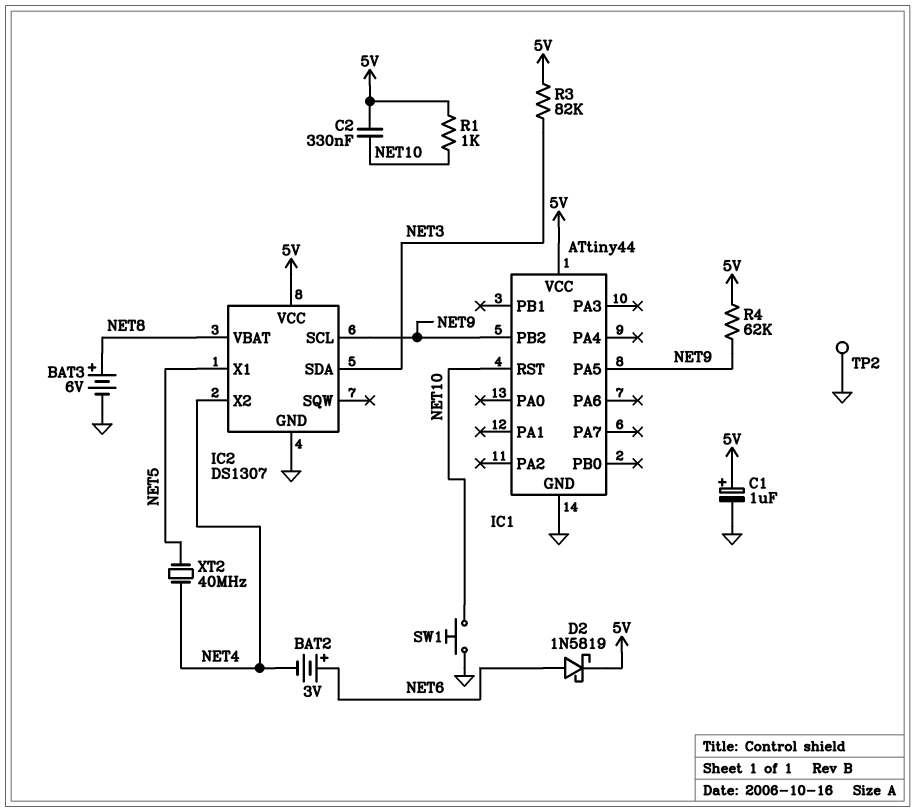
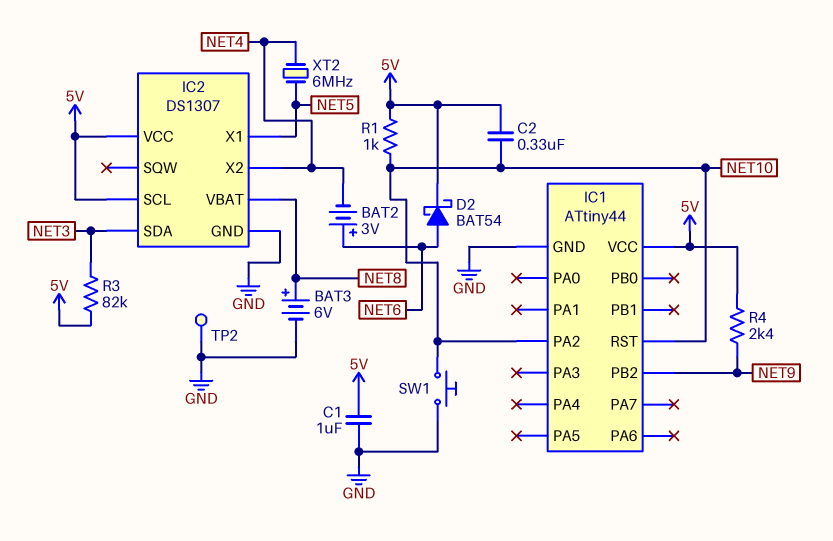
C1: 1uF (plus 5V, minus GND) -> 1uF (5V, GND)
D2: schottky 1N5819 (A NET6, K 5V) -> schottky BAT54 (A NET6, K 5V)
IC1 pin PA2: none -> NET10
IC1 pin PA5: NET9 -> none
IC2 pin SCL: NET9 -> 5V
R4: 62k (5V, NET9) -> 2.4k (5V, NET9)
XT2: 40MHz (NET4, NET5) -> 6MHz (NET4, NET5)

